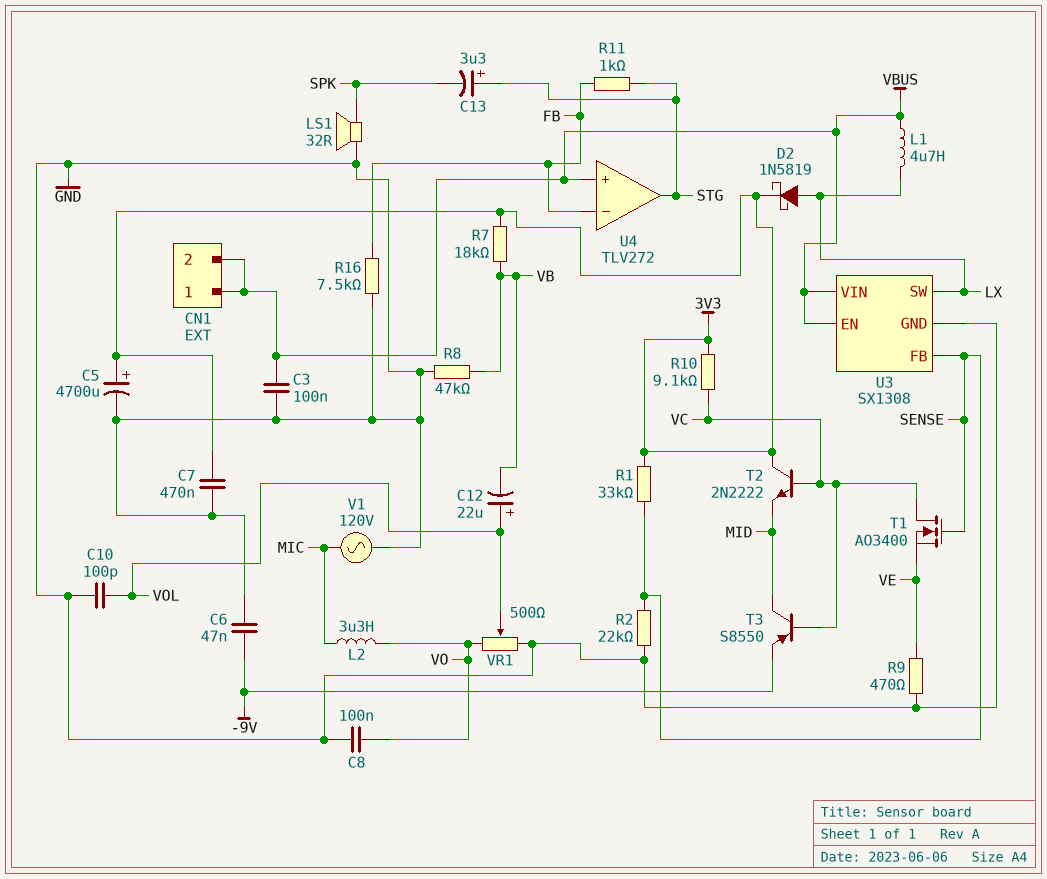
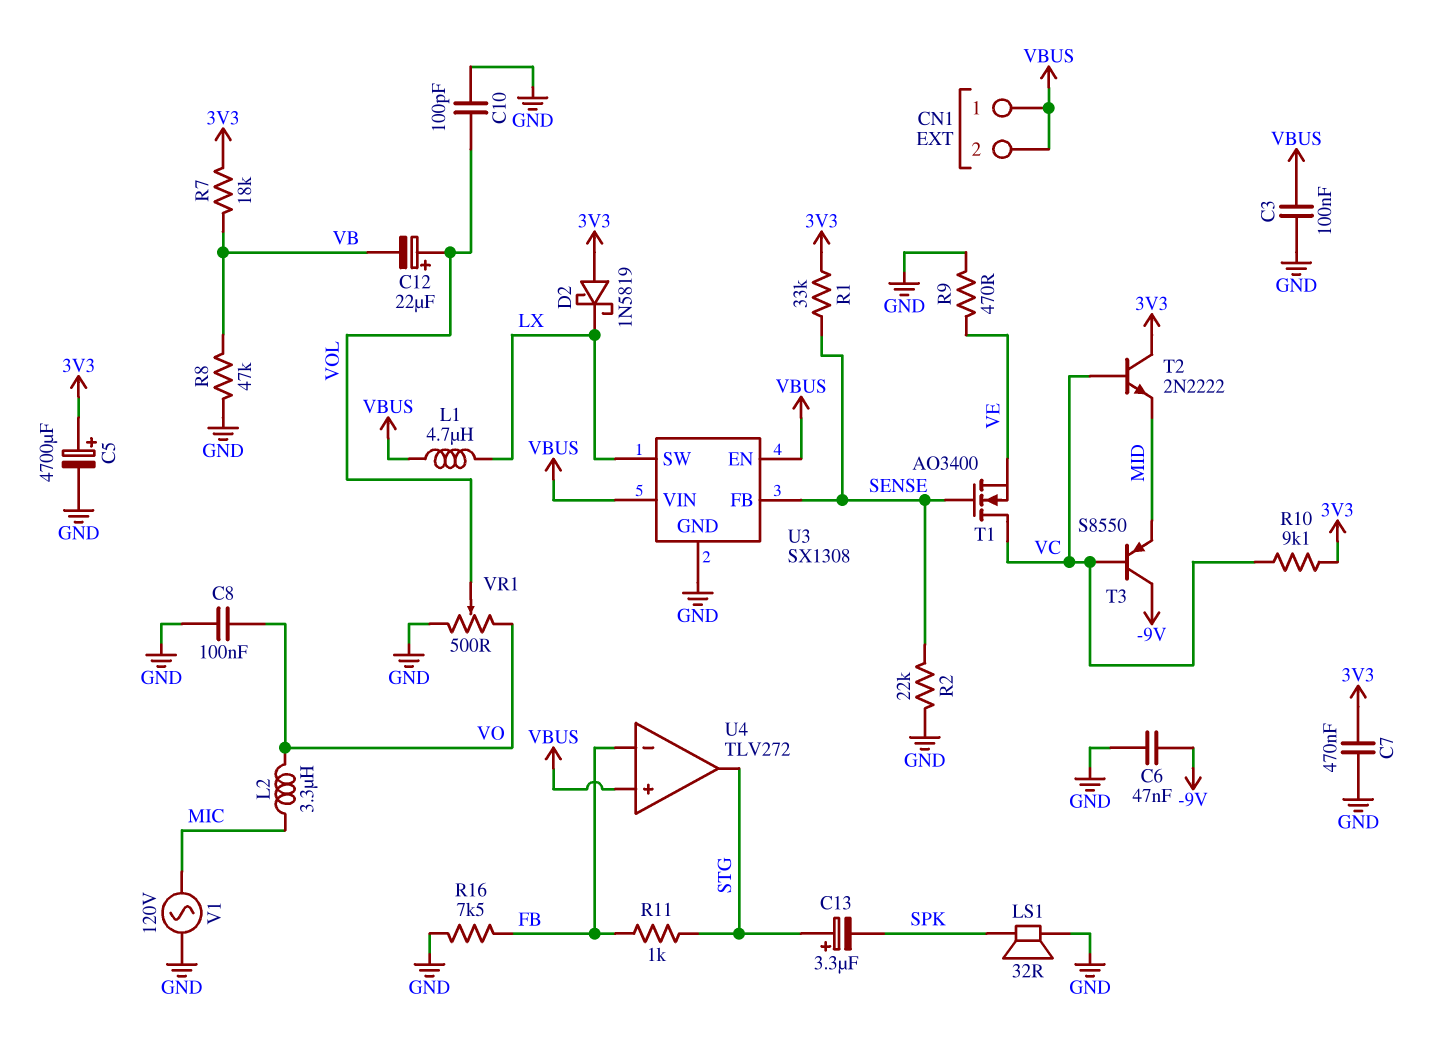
D2: schottky 1N5819 (A LX, K 3V3) -> schottky 1N5819 (A 3V3, K LX)
T3: PNP S8550 (B VC, C MID, E -9V) -> PNP S8550 (B VC, C -9V, E MID)

